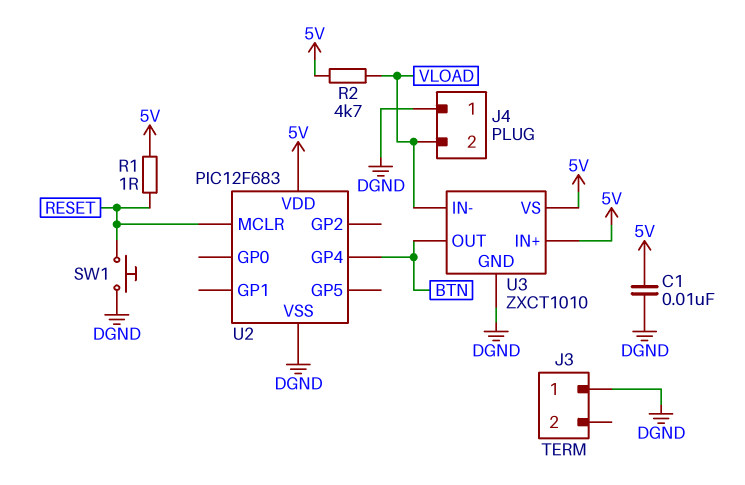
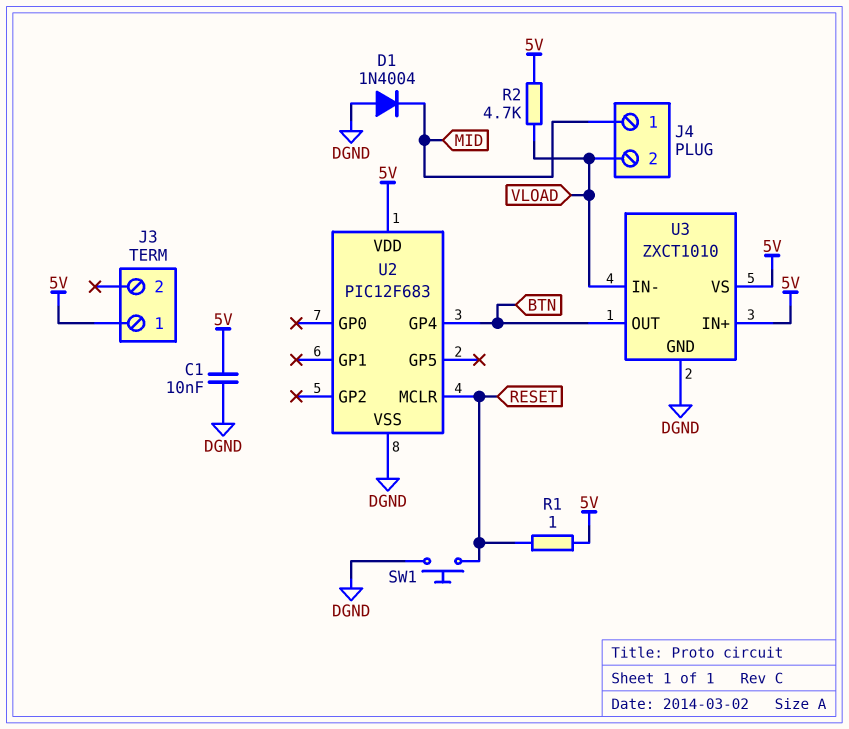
D1: none -> diode 1N4004 (A DGND, K MID)
J3 pin 1: DGND -> 5V
J4 pin 1: DGND -> MID

